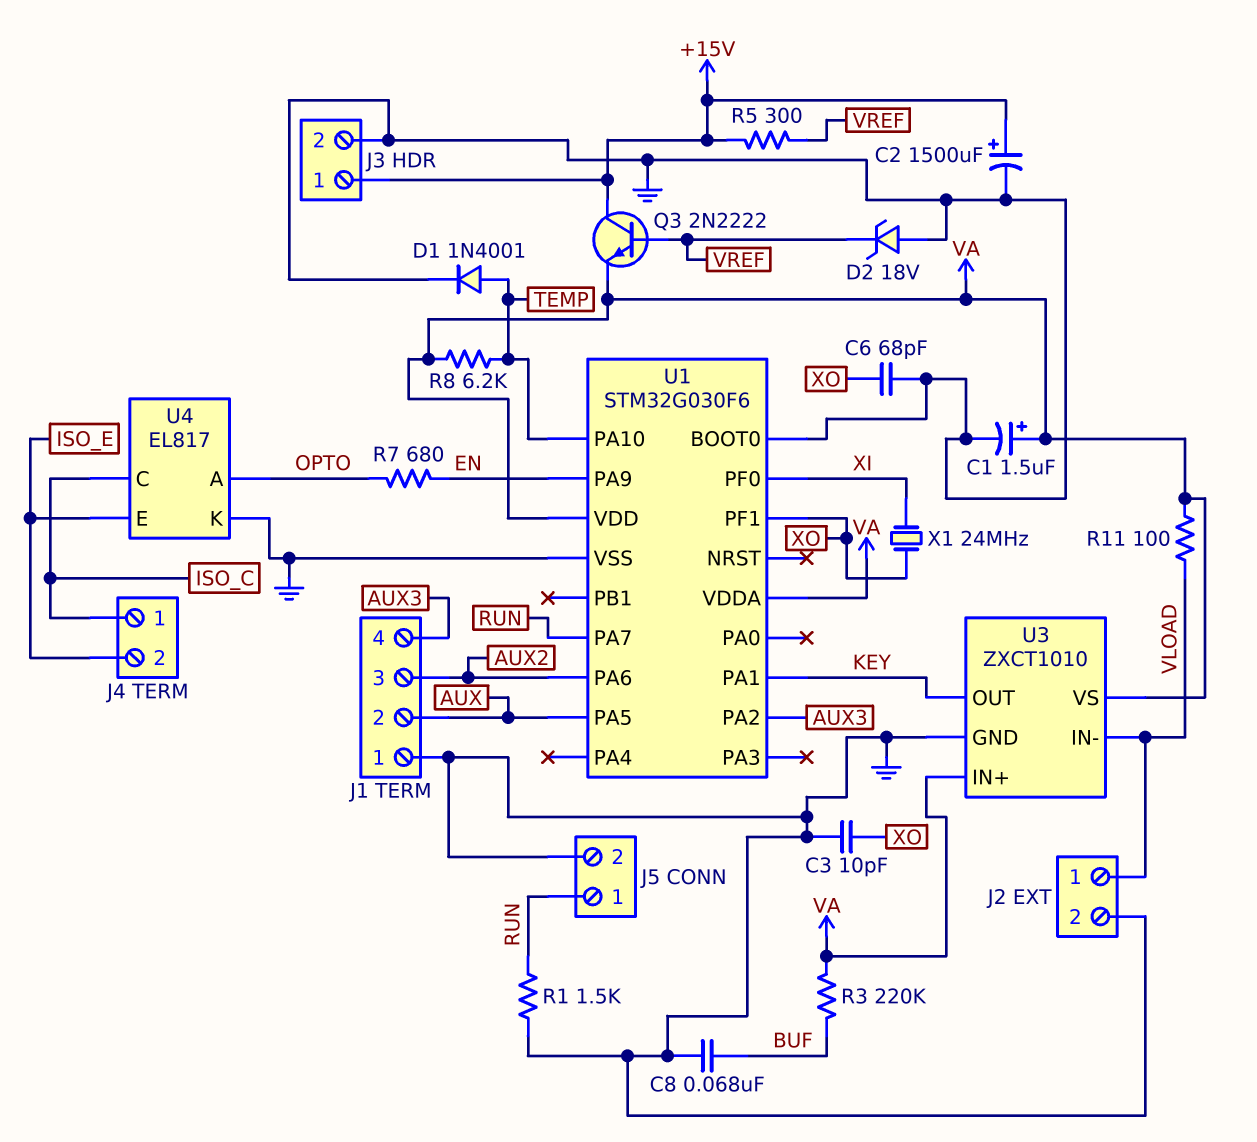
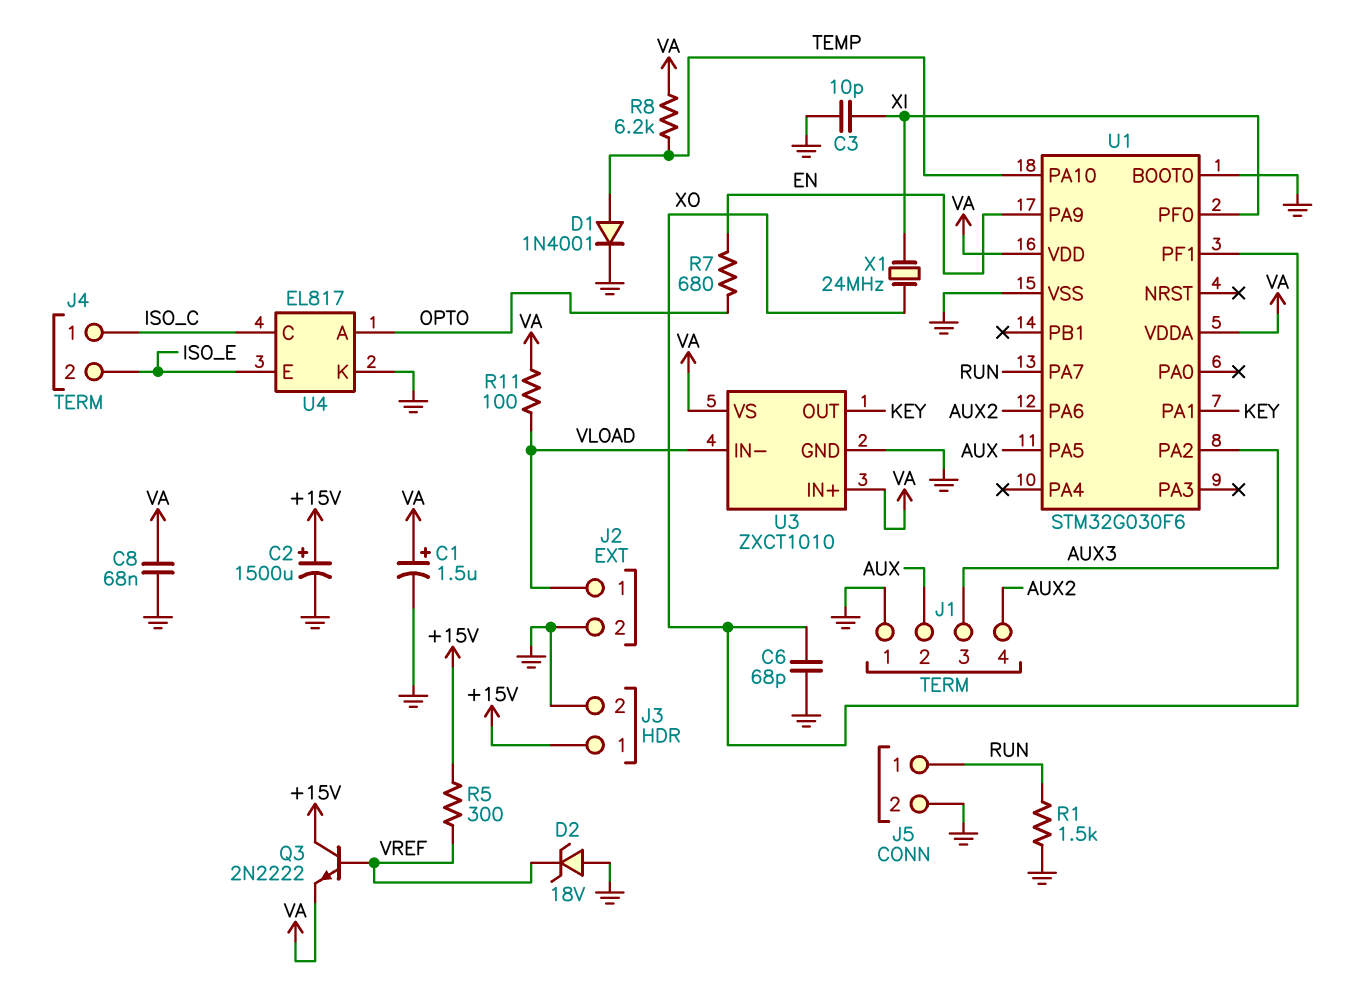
C3: 10pF (GND, XO) -> 10pF (GND, XI)
C8: 68nF (BUF, GND) -> 68nF (GND, VA)
J1 pin 3: AUX2 -> AUX3
J1 pin 4: AUX3 -> AUX2
R3: 220k (BUF, VA) -> none

